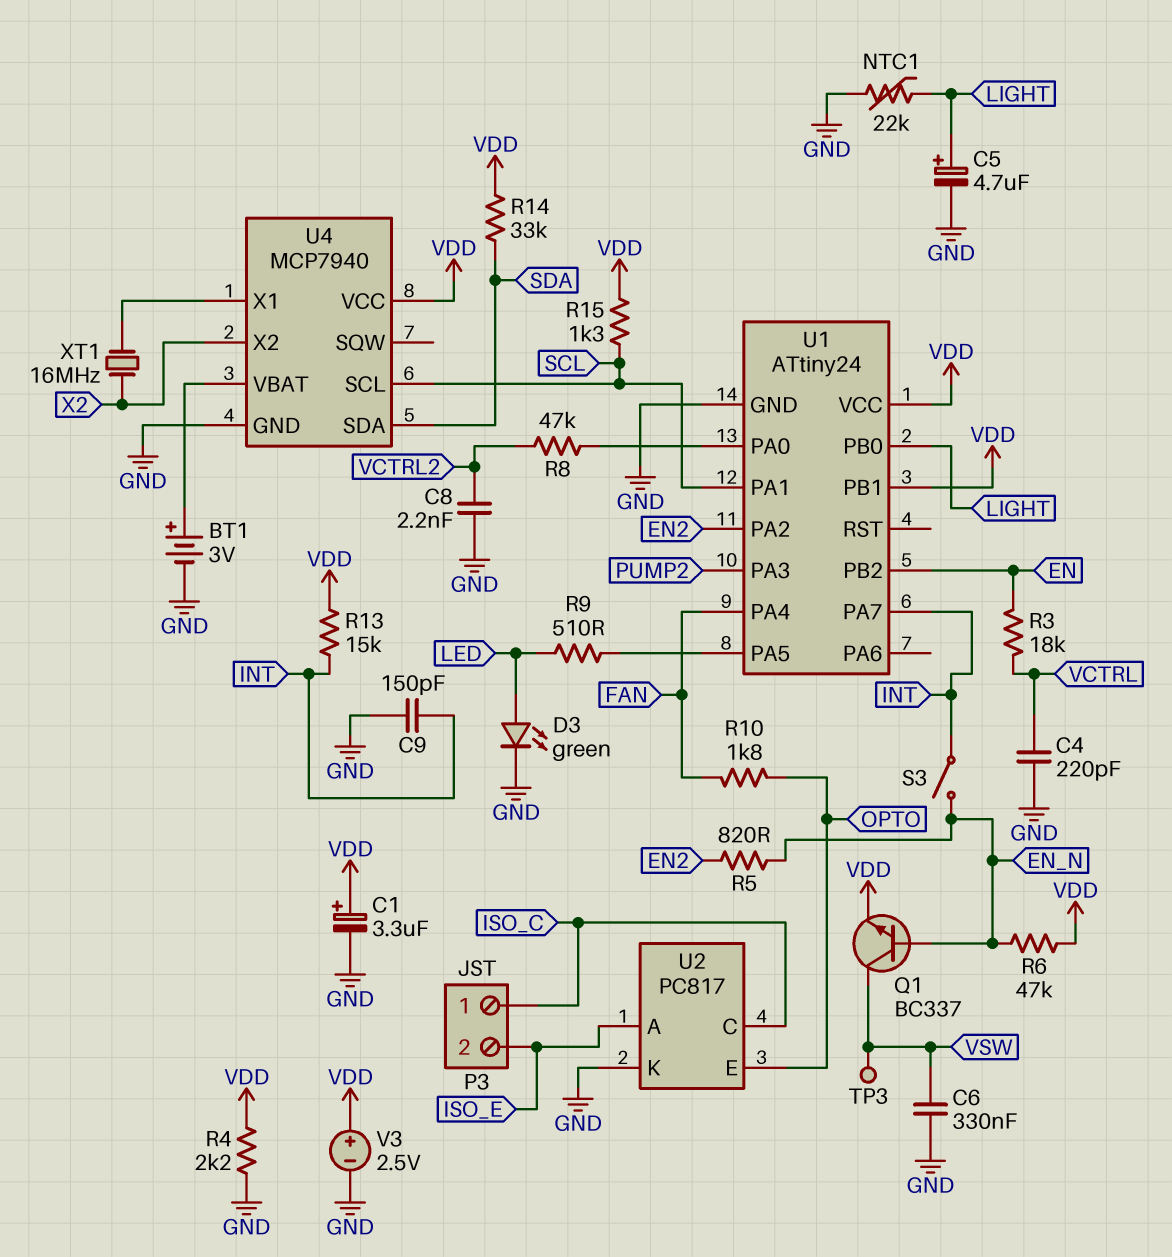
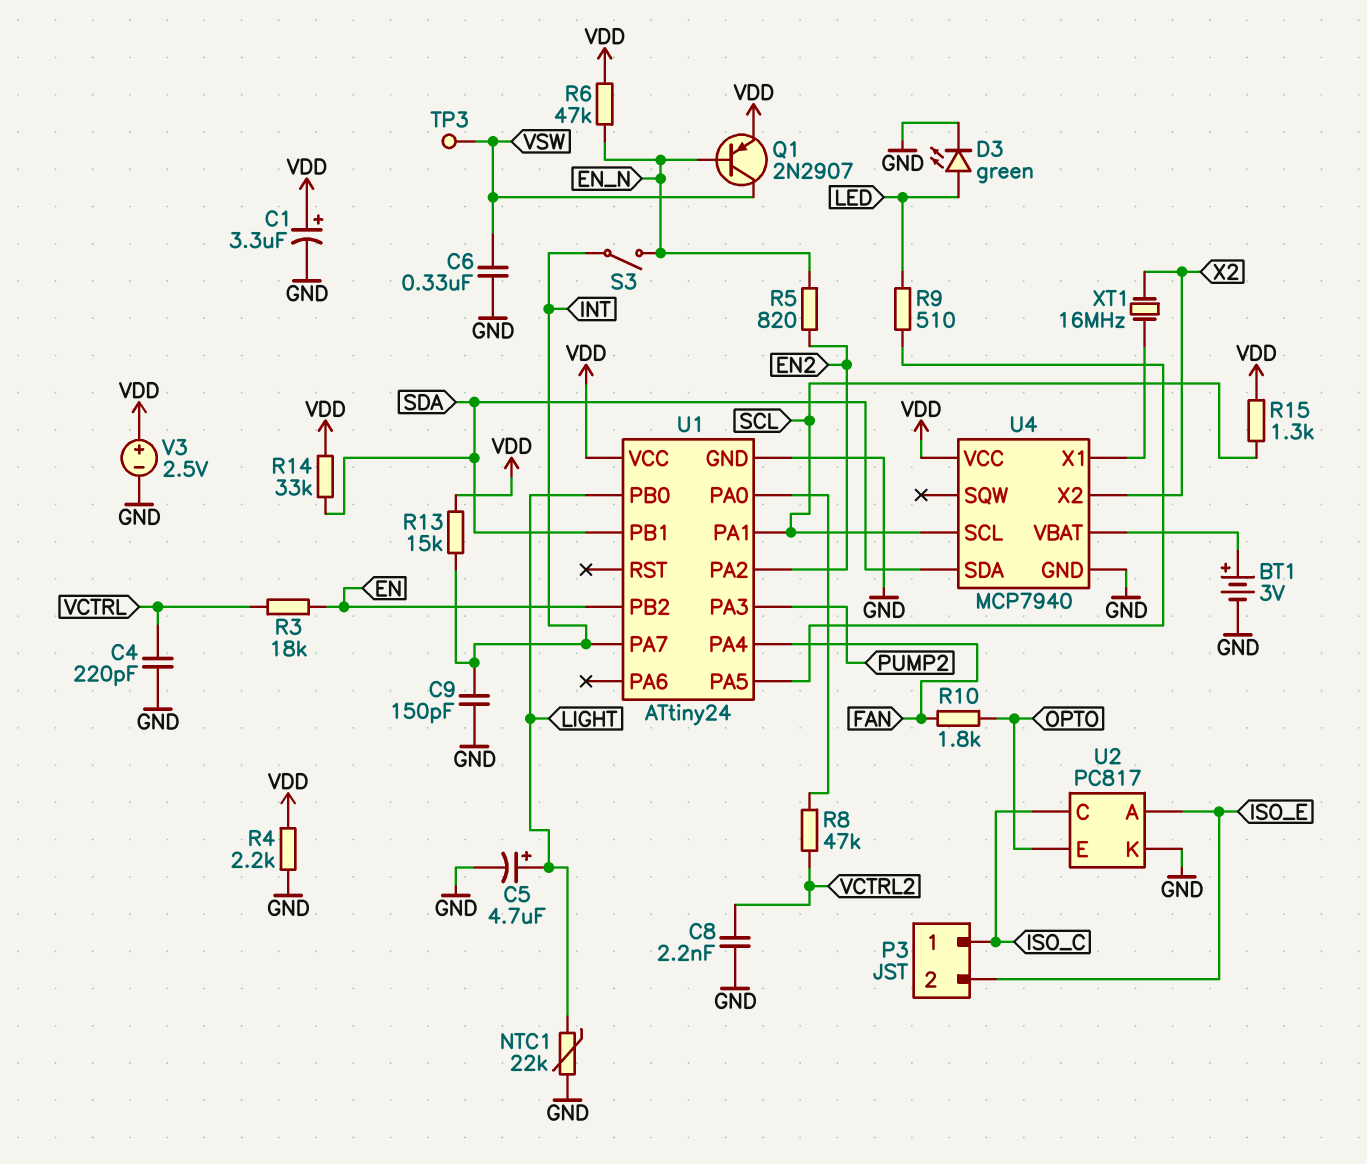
Q1: NPN BC337 (B EN_N, C VSW, E VDD) -> PNP 2N2907 (B EN_N, C VSW, E VDD)
U1 pin PB1: VDD -> SDA

